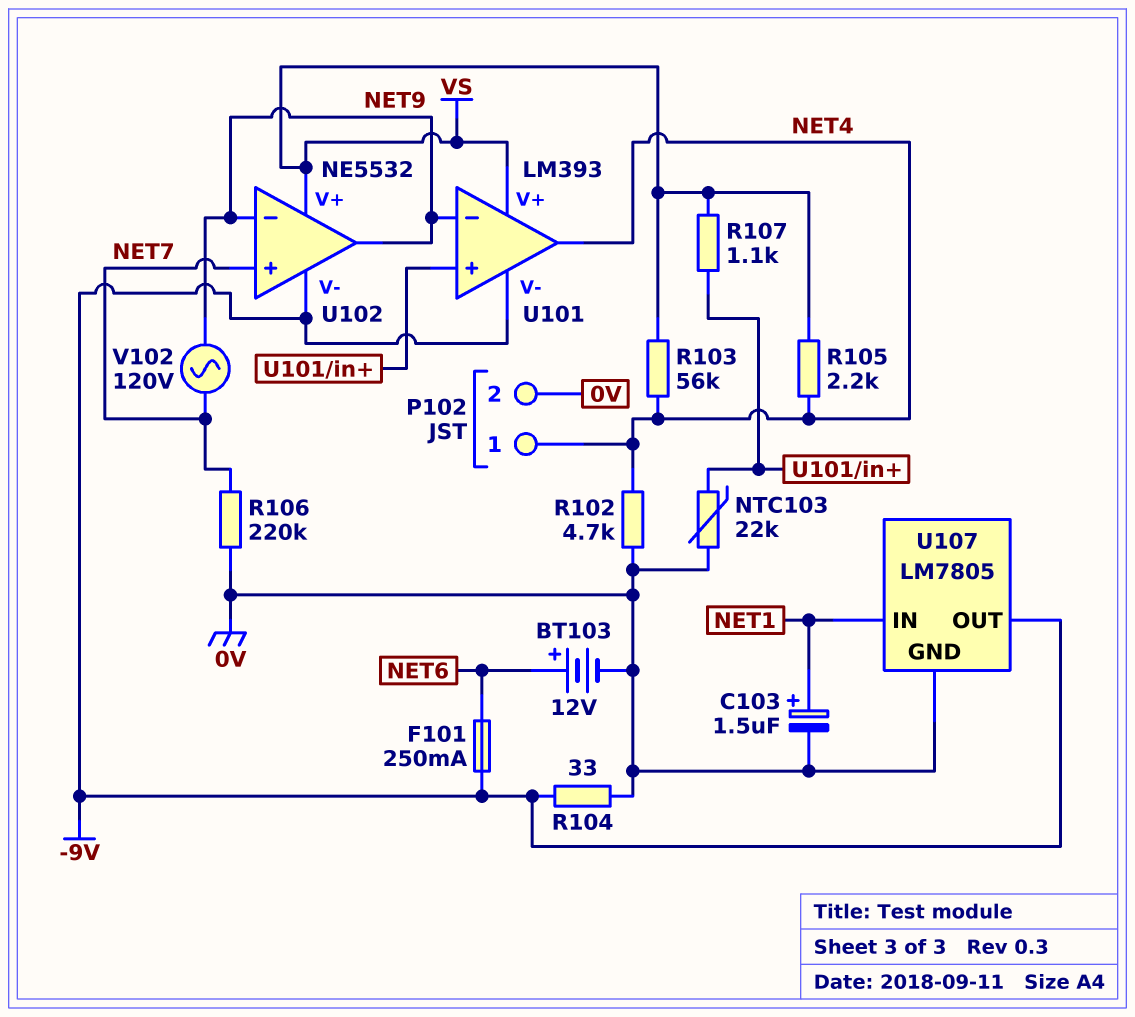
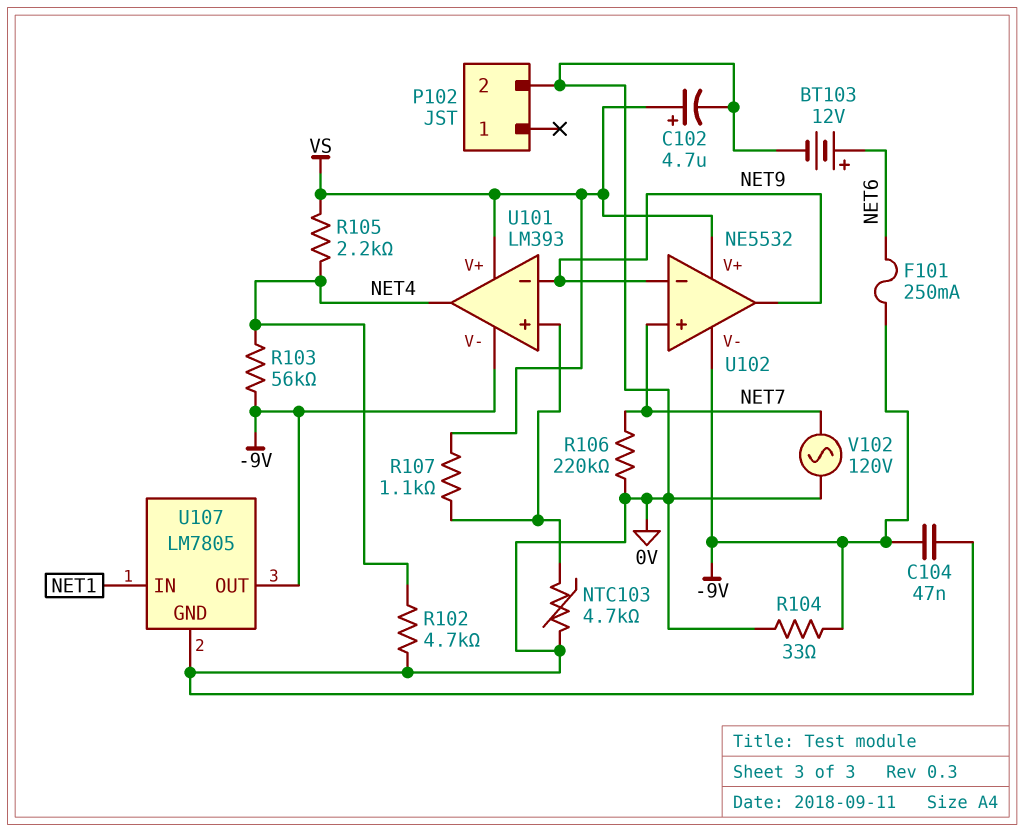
C102: none -> 4.7uF (plus VS, minus 0V)
C103: 1.5uF (plus NET1, minus 0V) -> none
C104: none -> 47nF (-9V, 0V)
NTC103: 22k (0V, U101/in+) -> 4.7k (0V, U101/in+)
P102 pin 1: NET4 -> none
R103: 56k (NET4, VS) -> 56k (-9V, NET4)
V102: AC 120V (NET7, NET9) -> AC 120V (0V, NET7)

